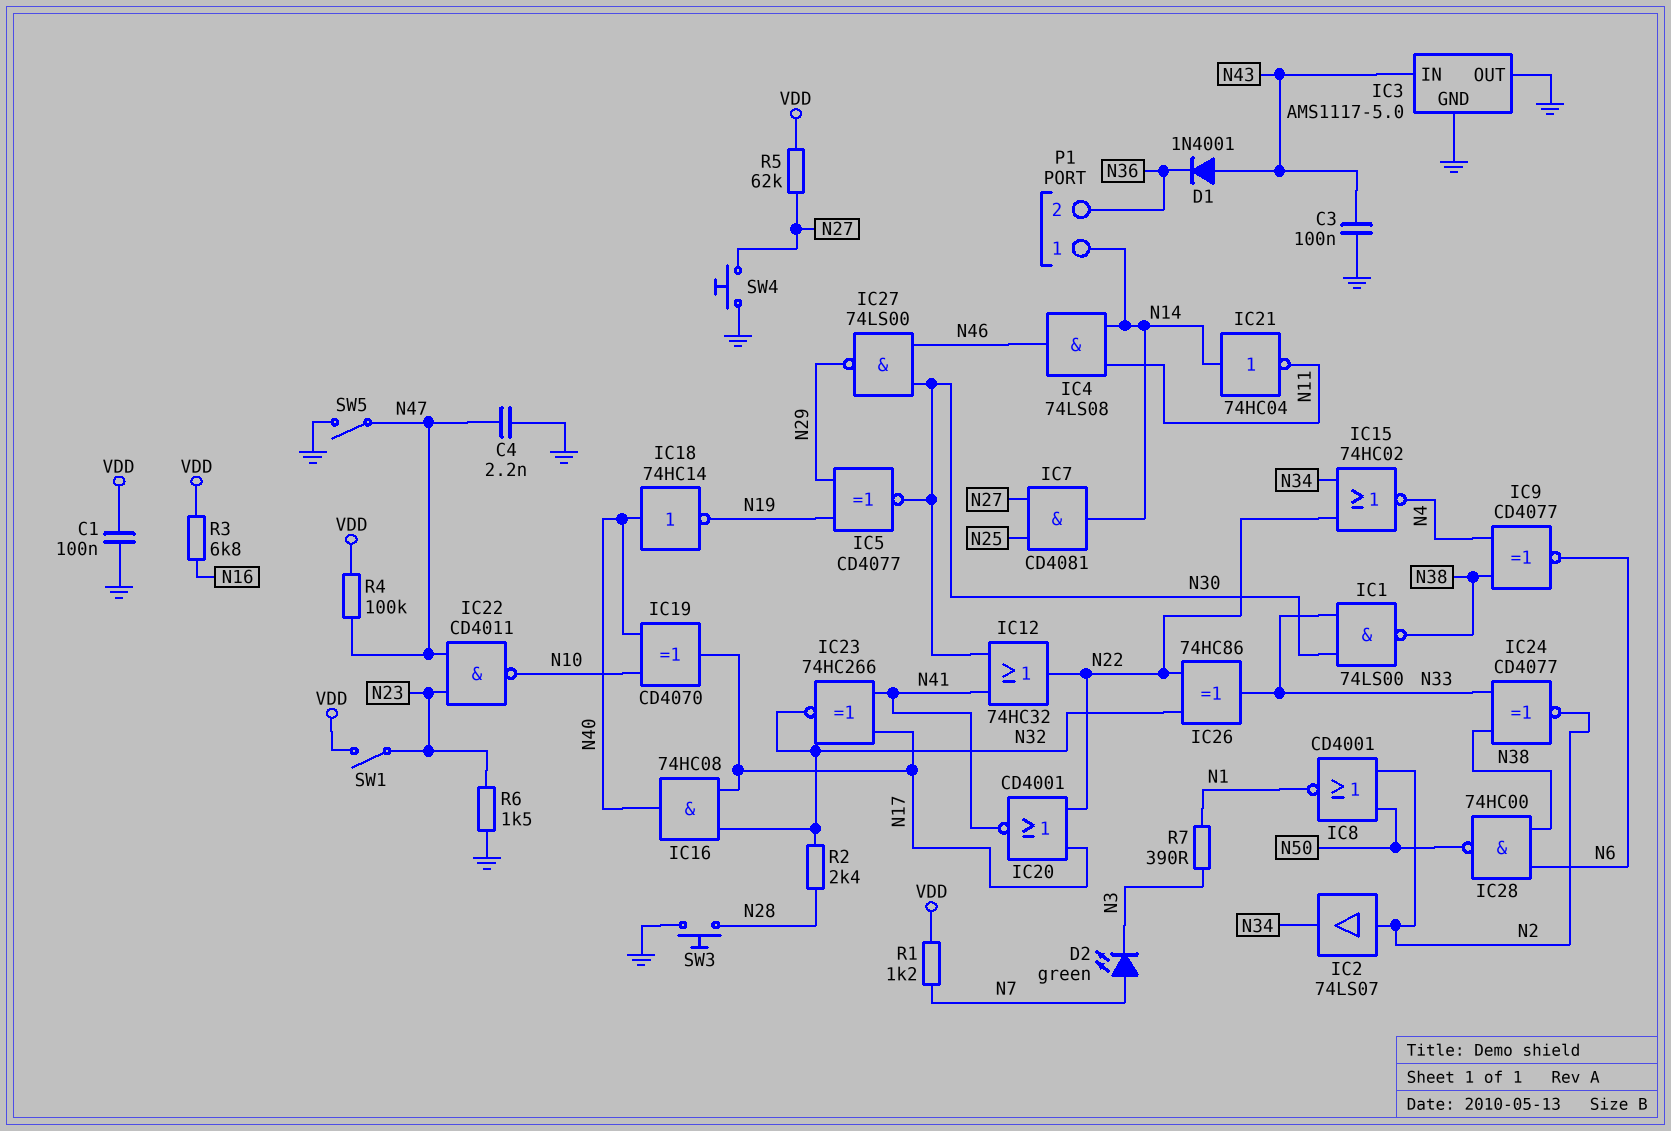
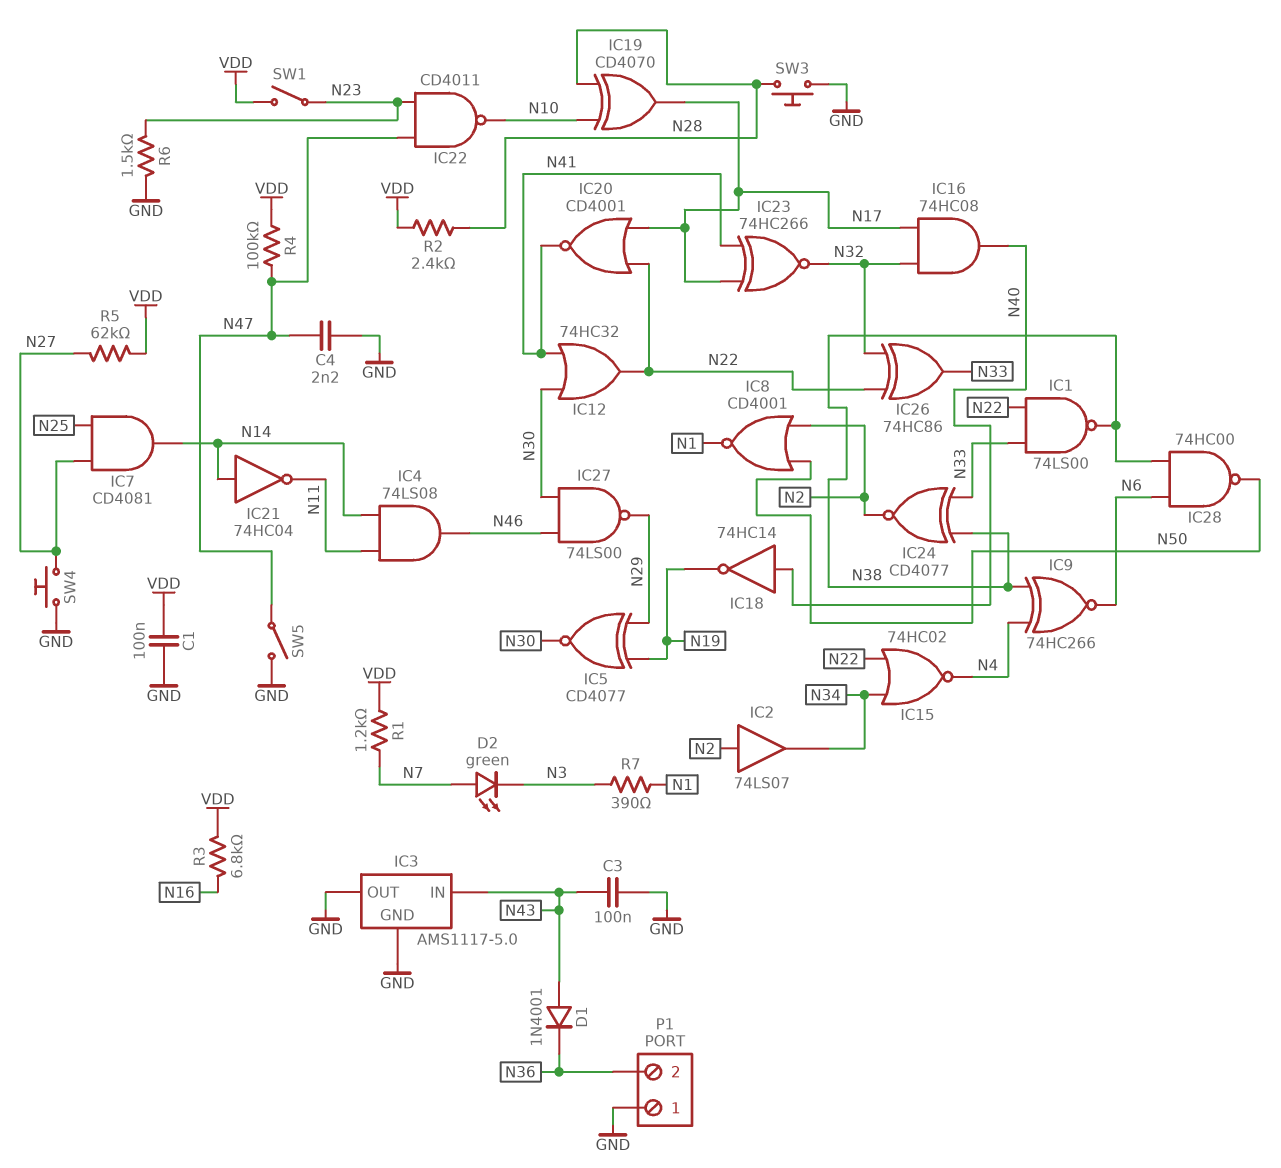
IC1: NAND 74LS00 (in N30, in N33, out N38) -> NAND 74LS00 (in N22, in N33, out N38)
IC9: XNOR CD4077 (in N4, in N38, out N6) -> XNOR 74HC266 (in N4, in N38, out N6)
IC19: XOR CD4070 (in N10, in N40, out N17) -> XOR CD4070 (in N10, in N28, out N17)
P1 pin 1: N14 -> GND
R2: 2.4k (N28, N32) -> 2.4k (N28, VDD)

